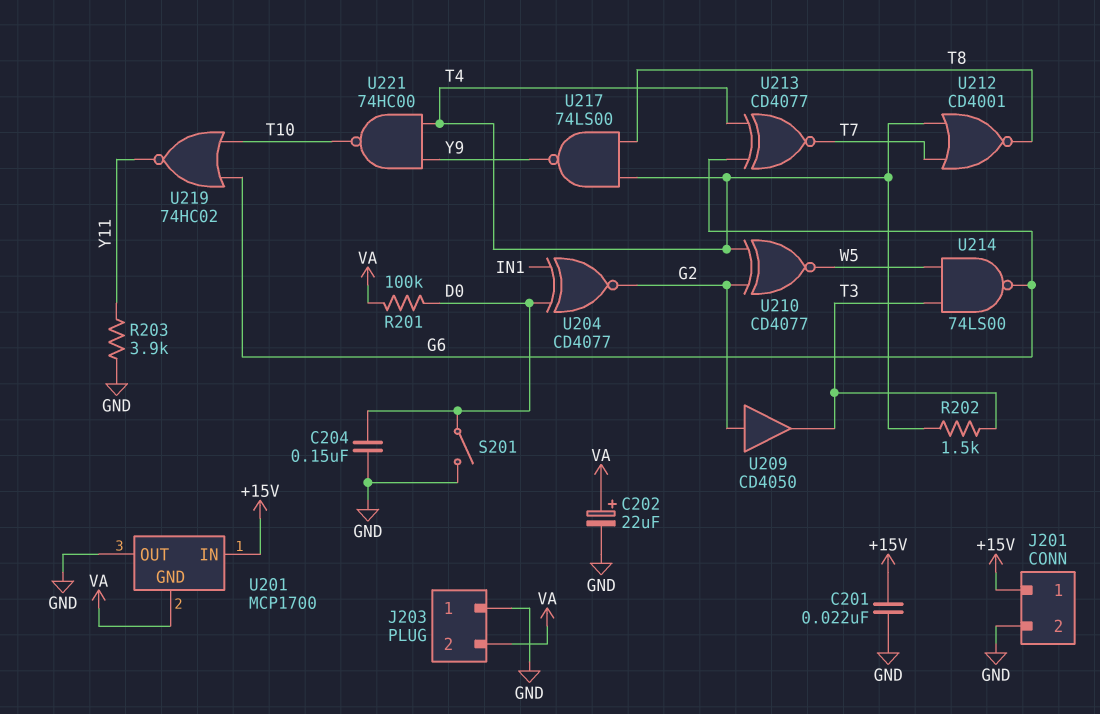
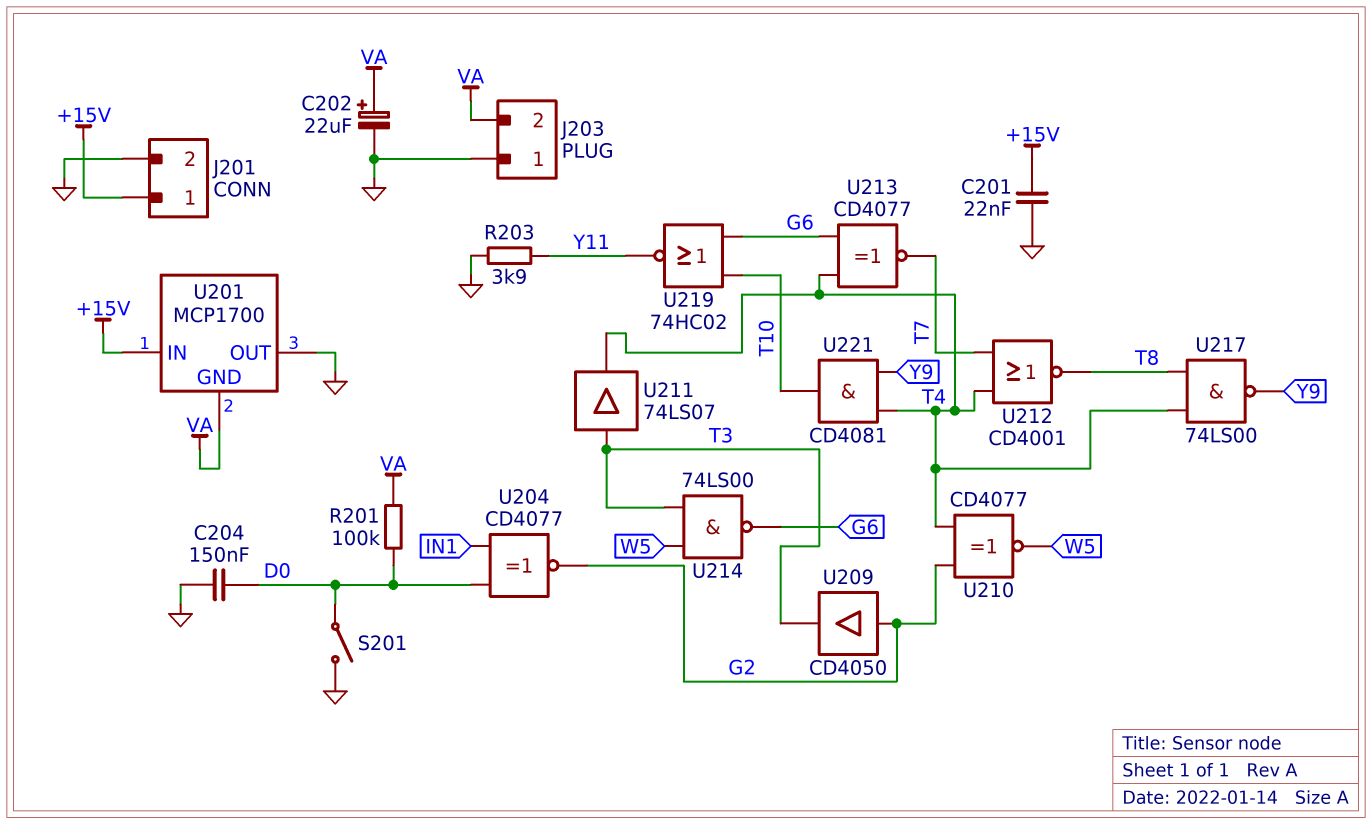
R202: 1.5k (T3, T4) -> none
U211: none -> buffer 74LS07 (in T3, out T4)
U221: NAND 74HC00 (in T4, in Y9, out T10) -> AND CD4081 (in T4, in Y9, out T10)

